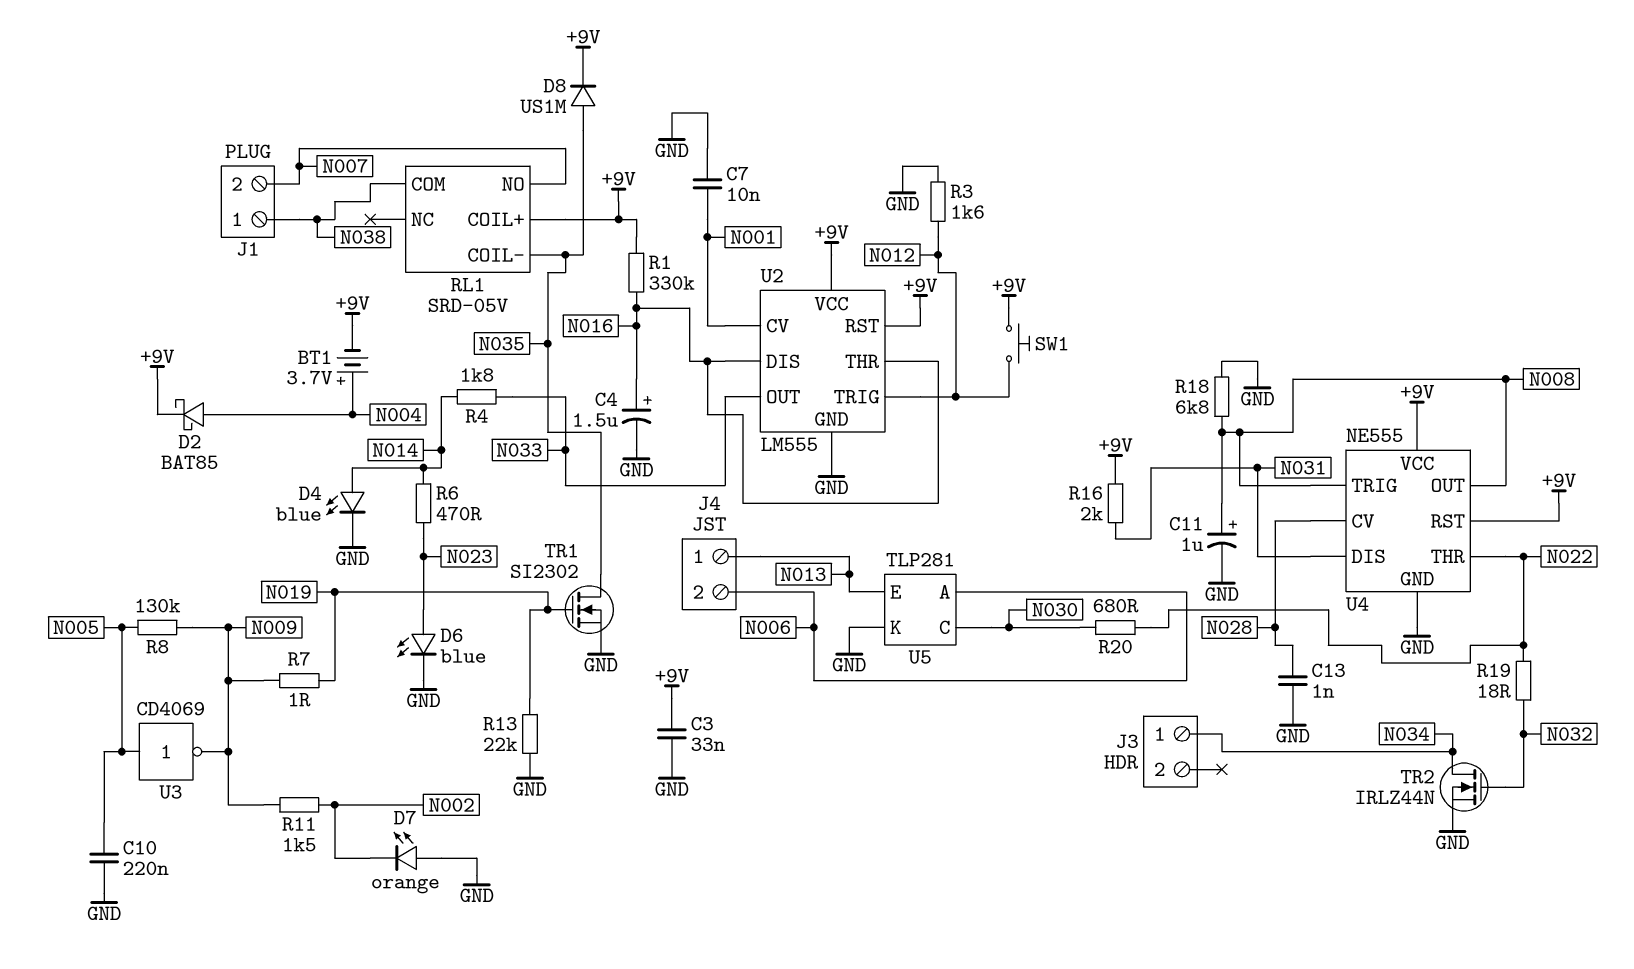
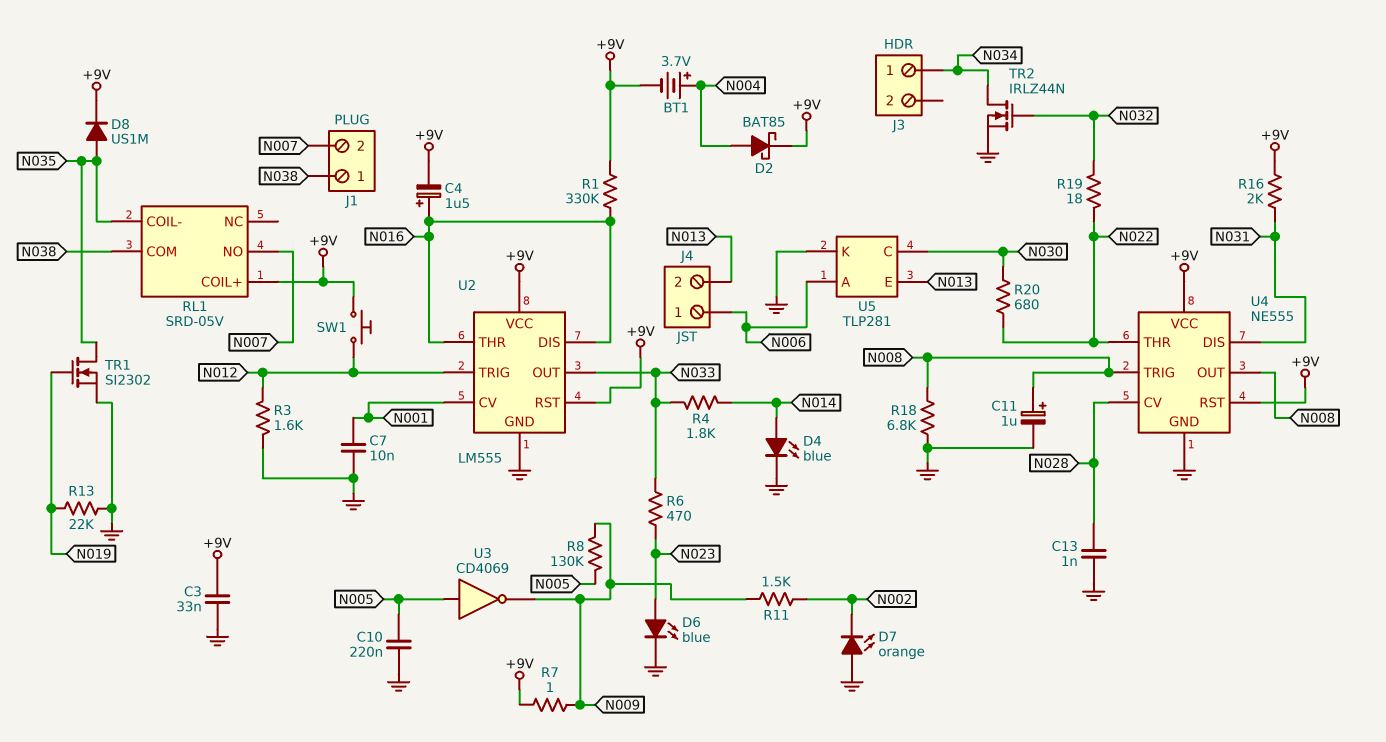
C4: 1.5uF (plus N016, minus GND) -> 1.5uF (plus N016, minus +9V)
J4 pin 1: N013 -> N006
J4 pin 2: N006 -> N013
R6: 470 (N014, N023) -> 470 (N023, N033)
R7: 1 (N009, N019) -> 1 (+9V, N009)

